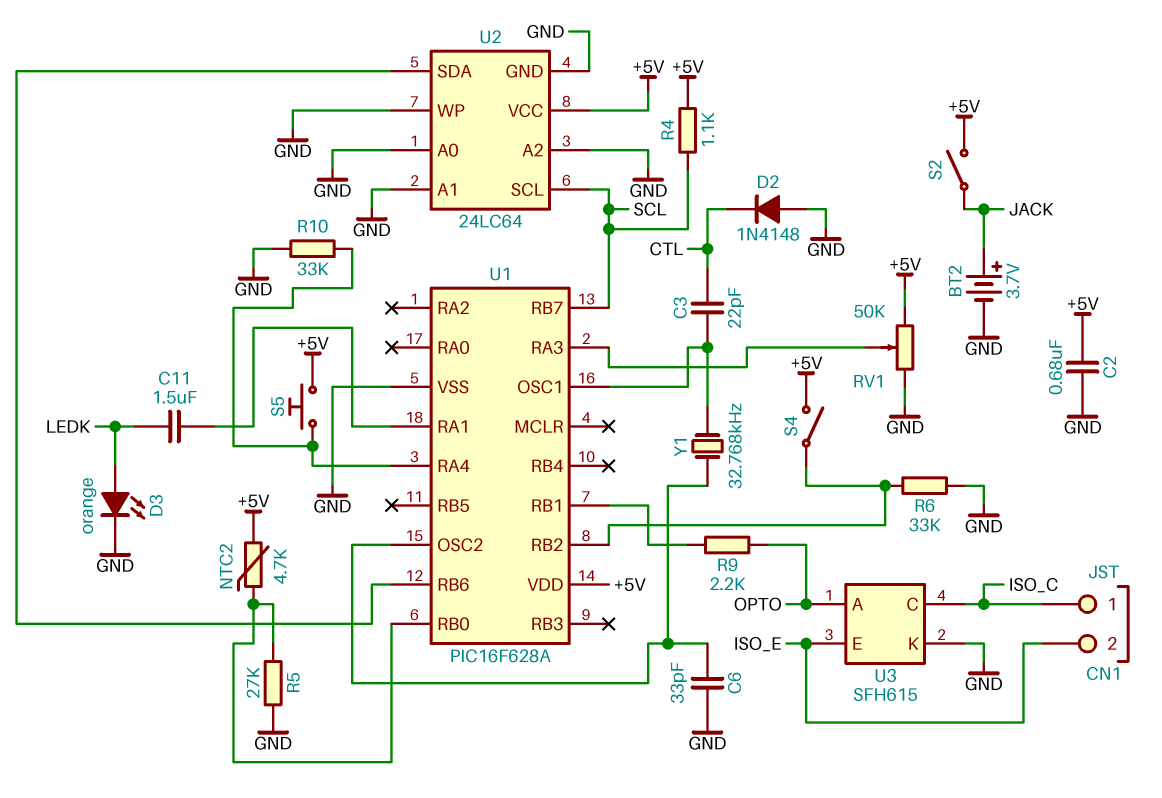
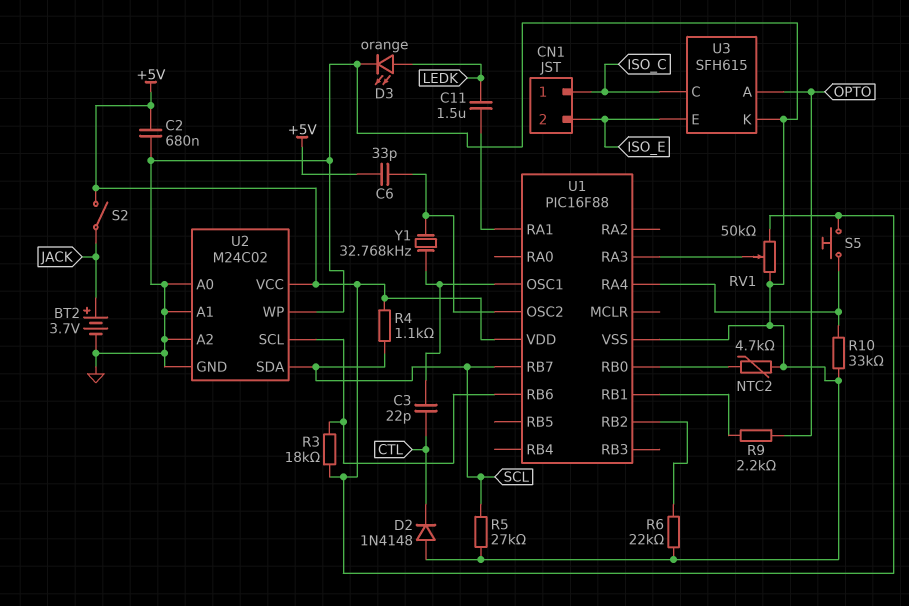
C6: 33pF (GND, U1/OSC2) -> 33pF (+5V, U1/OSC2)
NTC2: 4.7k (+5V, U1/RB0) -> 4.7k (GND, U1/RB0)
R3: none -> 18k (+5V, U1/RB6)
R5: 27k (GND, U1/RB0) -> 27k (GND, SCL)
R6: 33k (GND, U1/RB2) -> 22k (GND, U1/RB2)
S4: switch (+5V, U1/RB2) -> none
U1: PIC16F628A -> PIC16F88
U2: 24LC64 -> M24C02
U2 pin SCL: SCL -> U1/RB6
U2 pin SDA: U1/RB6 -> SCL

